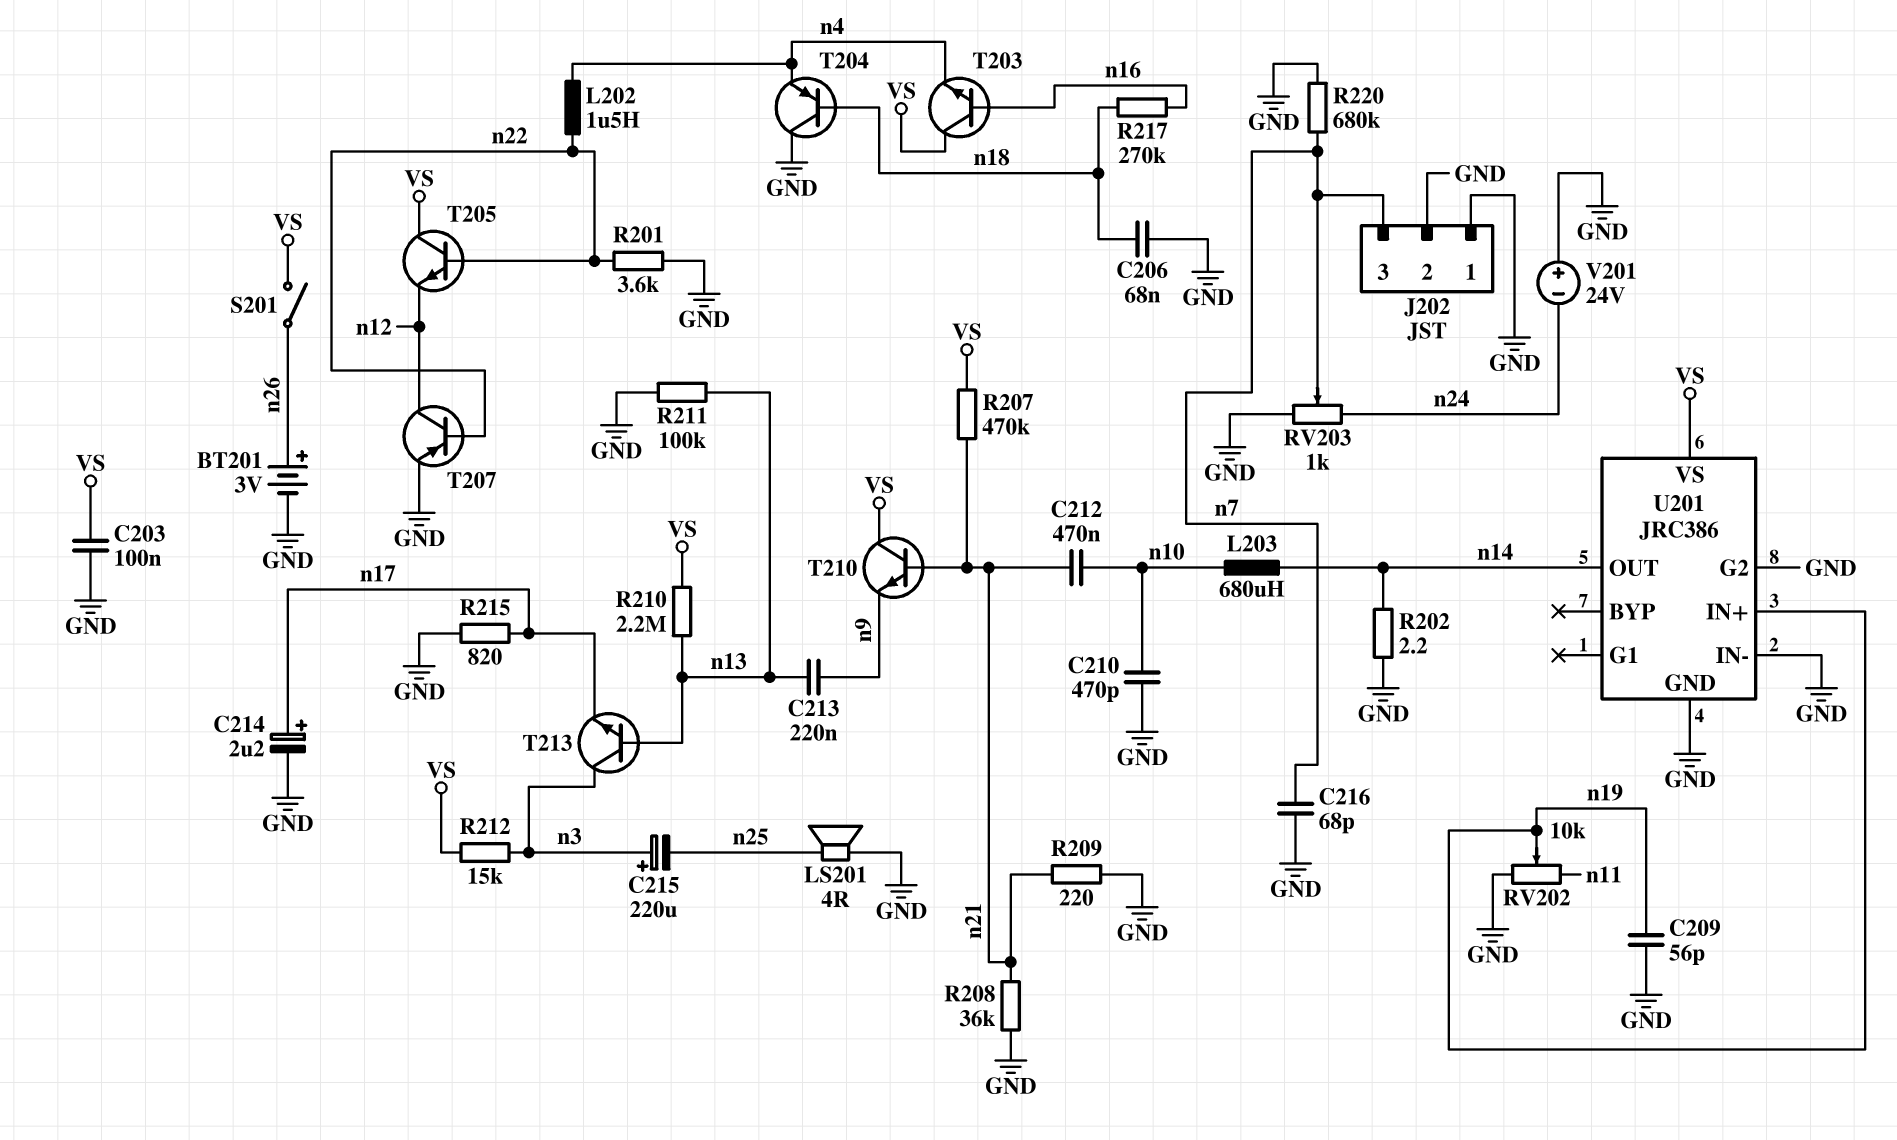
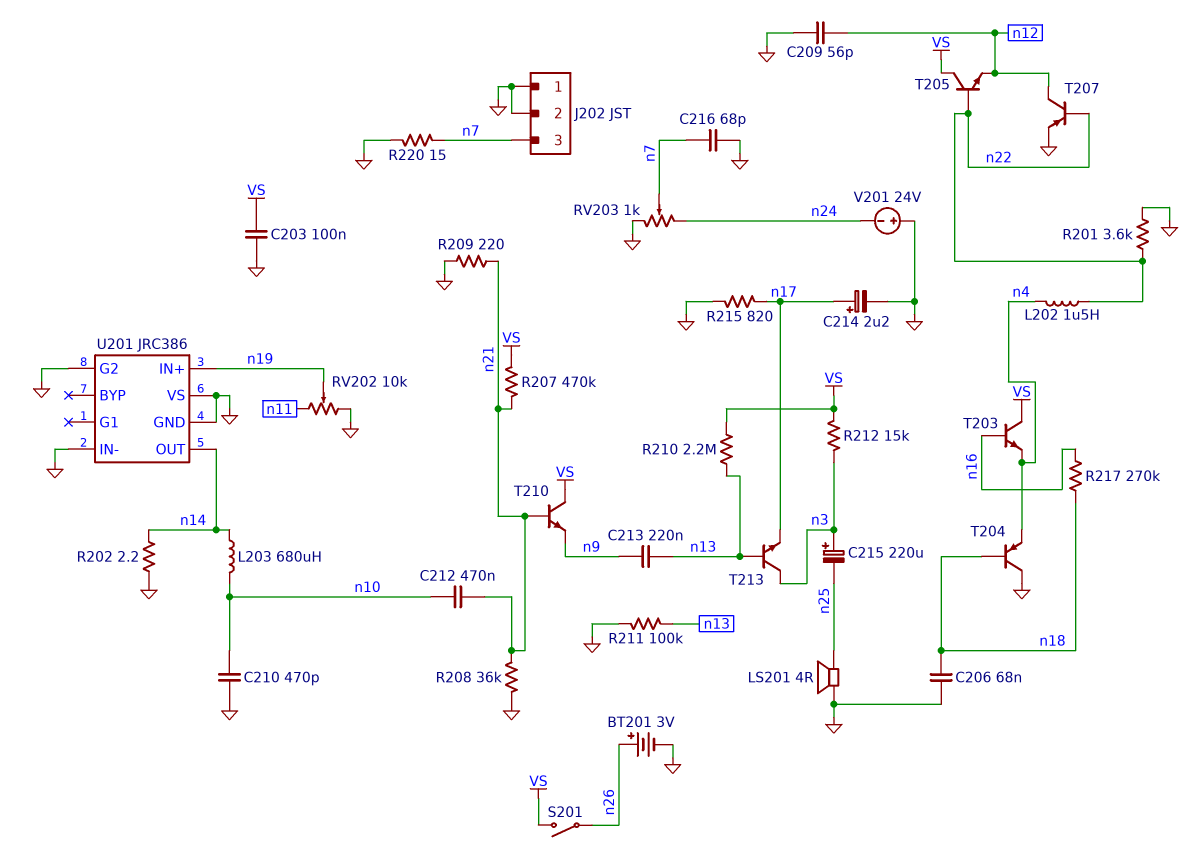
C209: 56pF (GND, n19) -> 56pF (GND, n12)
R220: 680k (GND, n7) -> 15 (GND, n7)
U201 pin VS: VS -> GND

